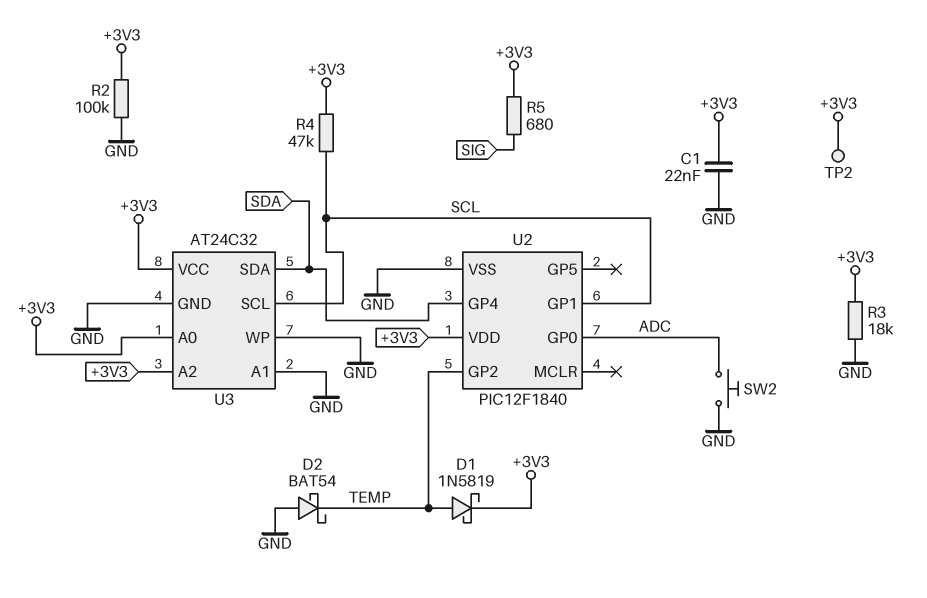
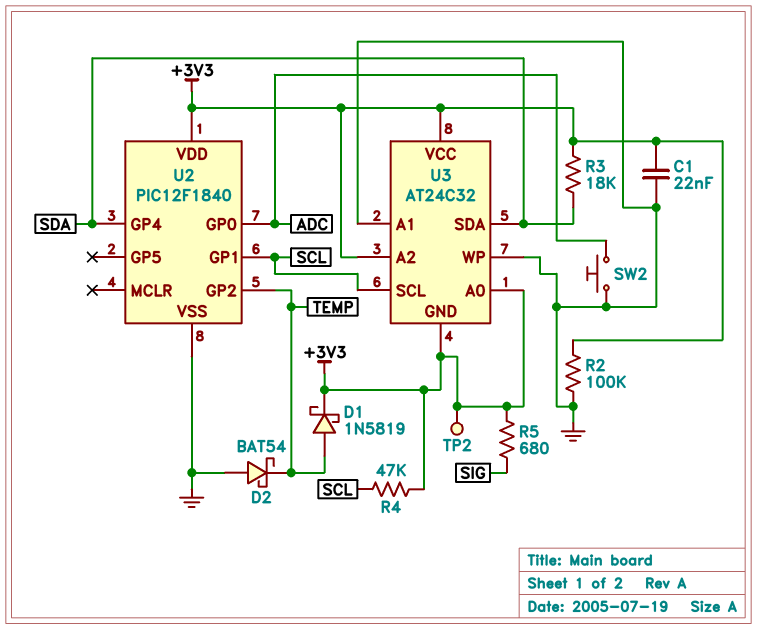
R3: 18k (+3V3, GND) -> 18k (+3V3, SDA)
U3 pin GND: GND -> +3V3

